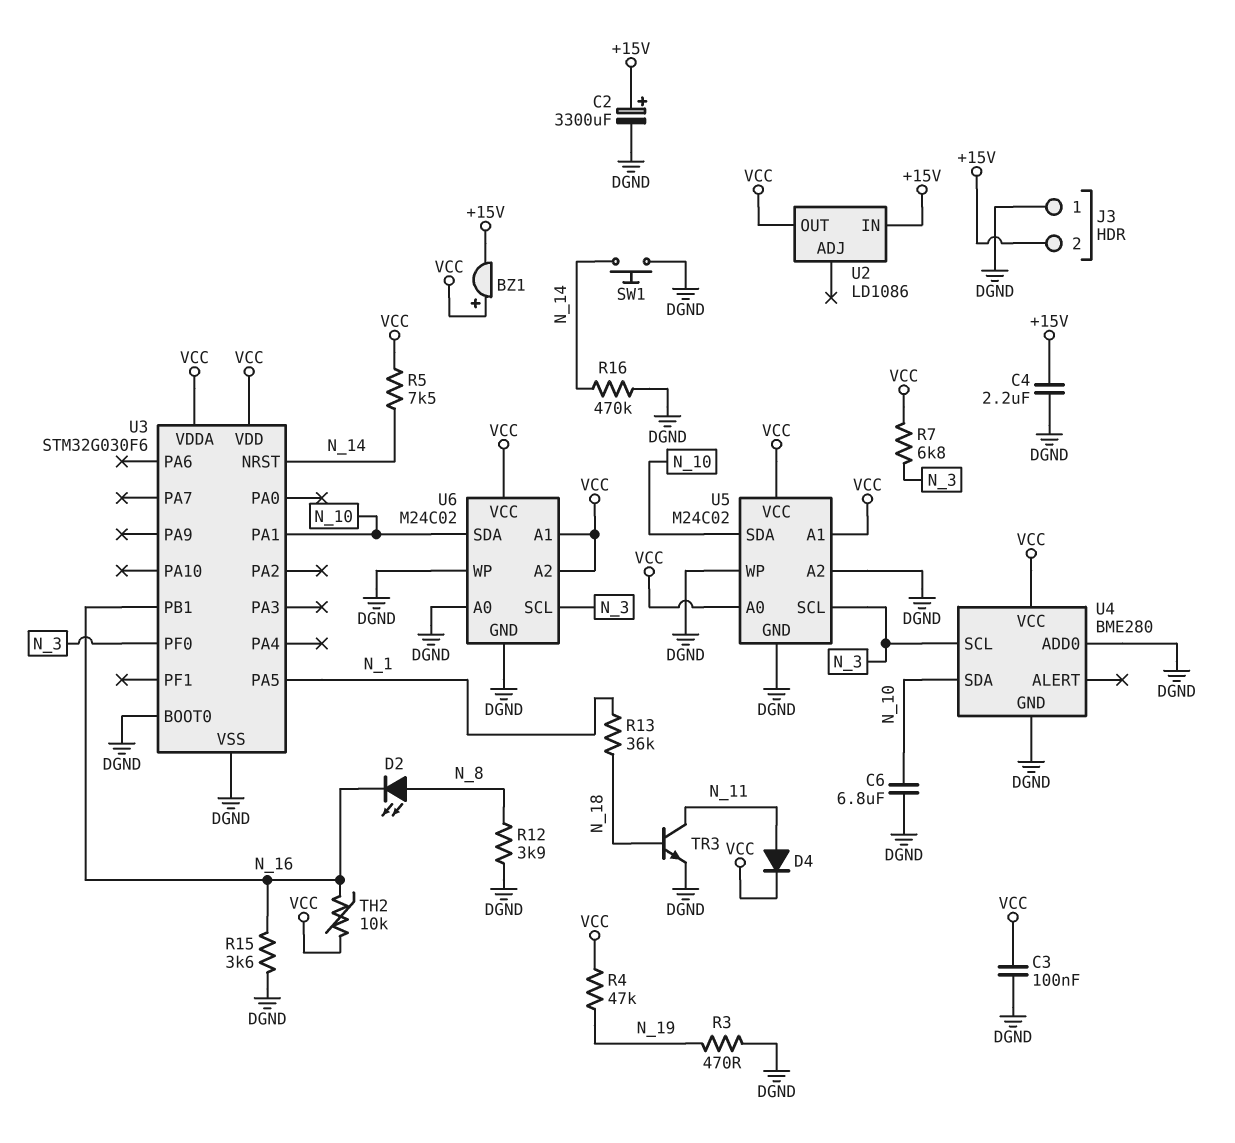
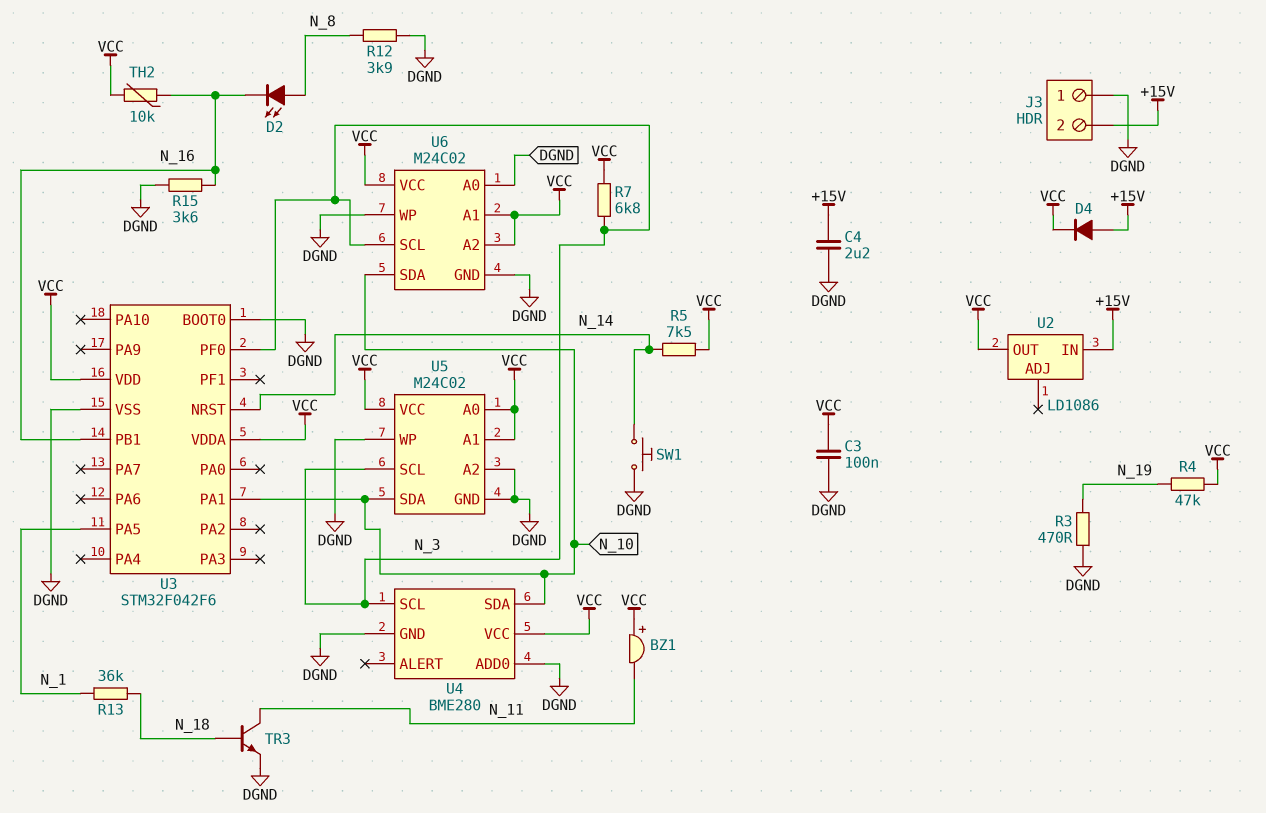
BZ1: buzzer (plus VCC, minus +15V) -> buzzer (plus VCC, minus N_11)
C2: 3300uF (plus +15V, minus DGND) -> none
C6: 6.8uF (DGND, N_10) -> none
D4: diode (A N_11, K VCC) -> diode (A +15V, K VCC)
R16: 470k (DGND, N_14) -> none
U3: STM32G030F6 -> STM32F042F6

